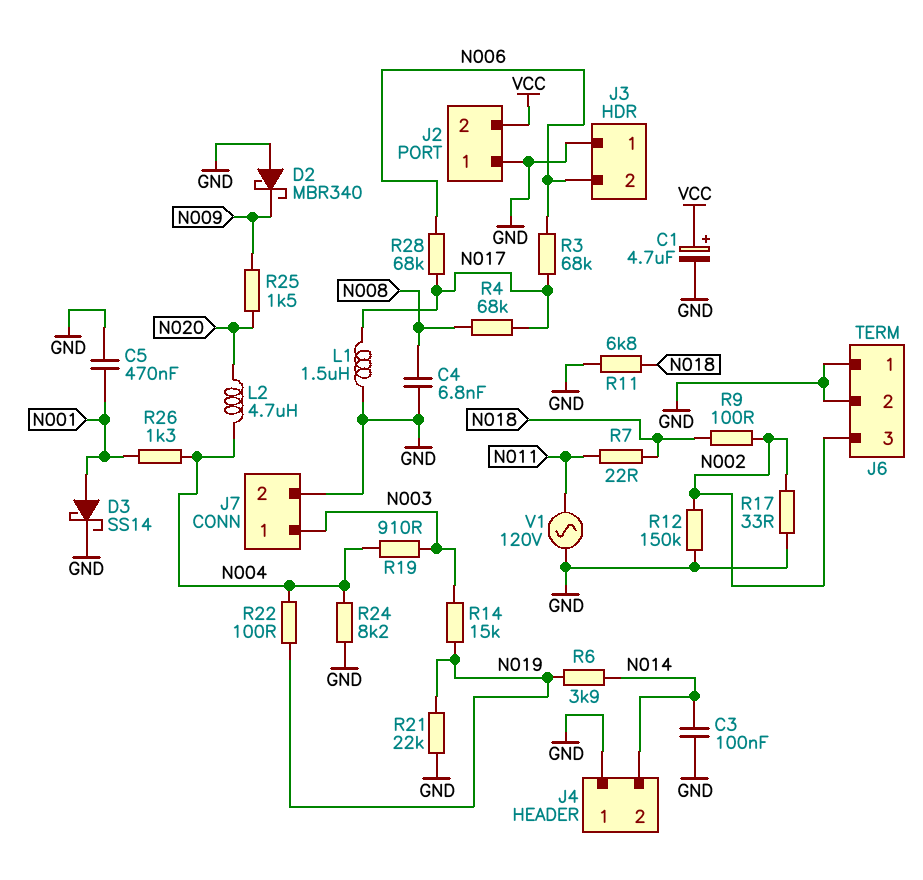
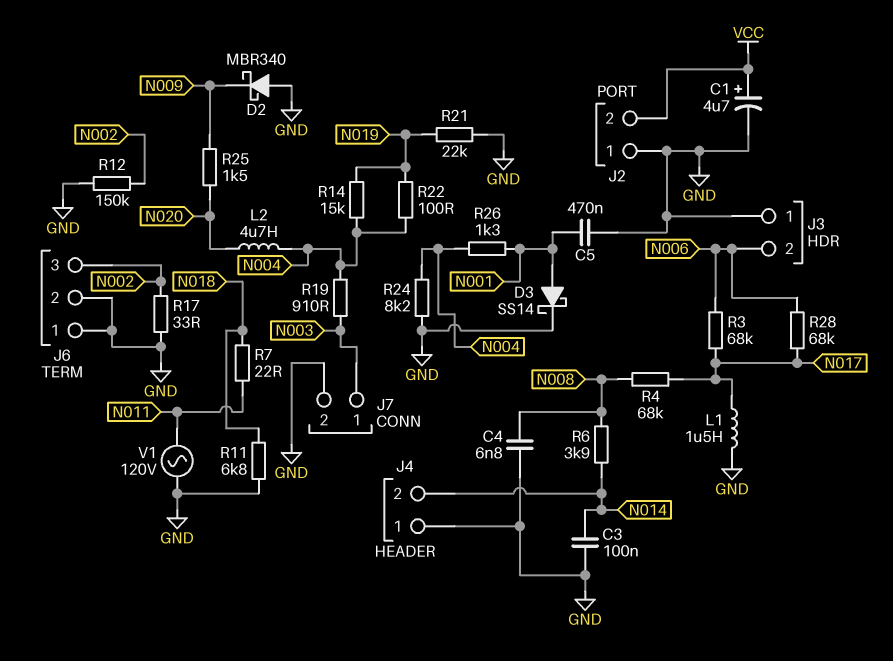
R6: 3.9k (N014, N019) -> 3.9k (N008, N014)
R9: 100 (N002, N018) -> none
R14: 15k (N003, N019) -> 15k (N004, N019)

